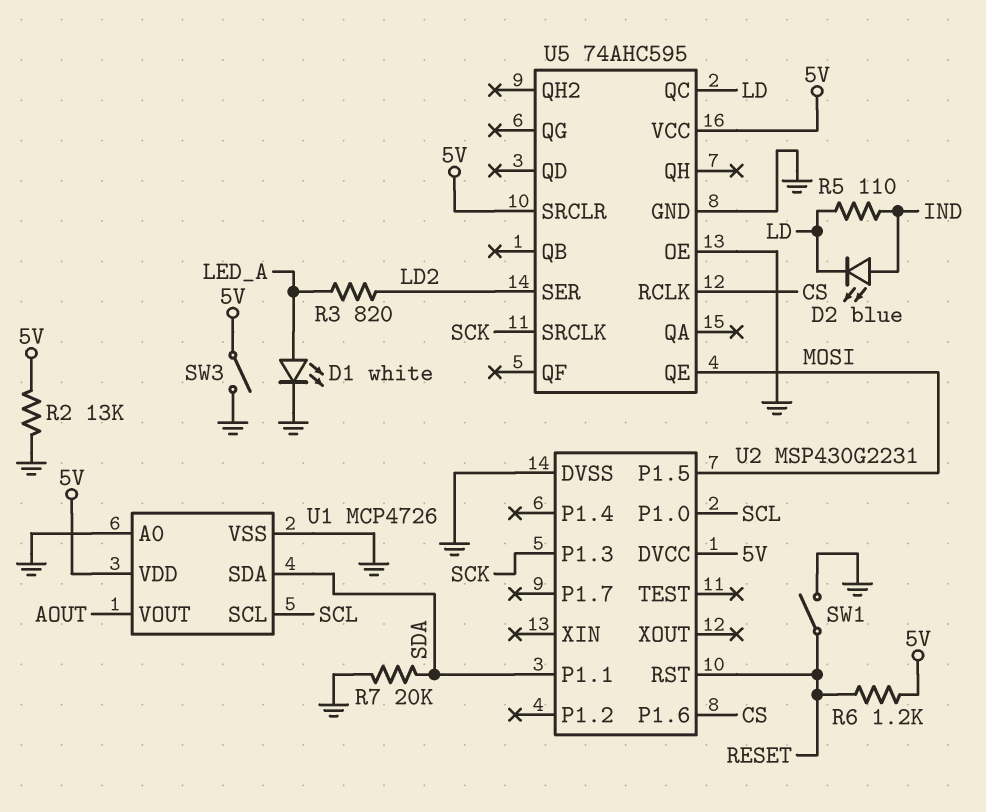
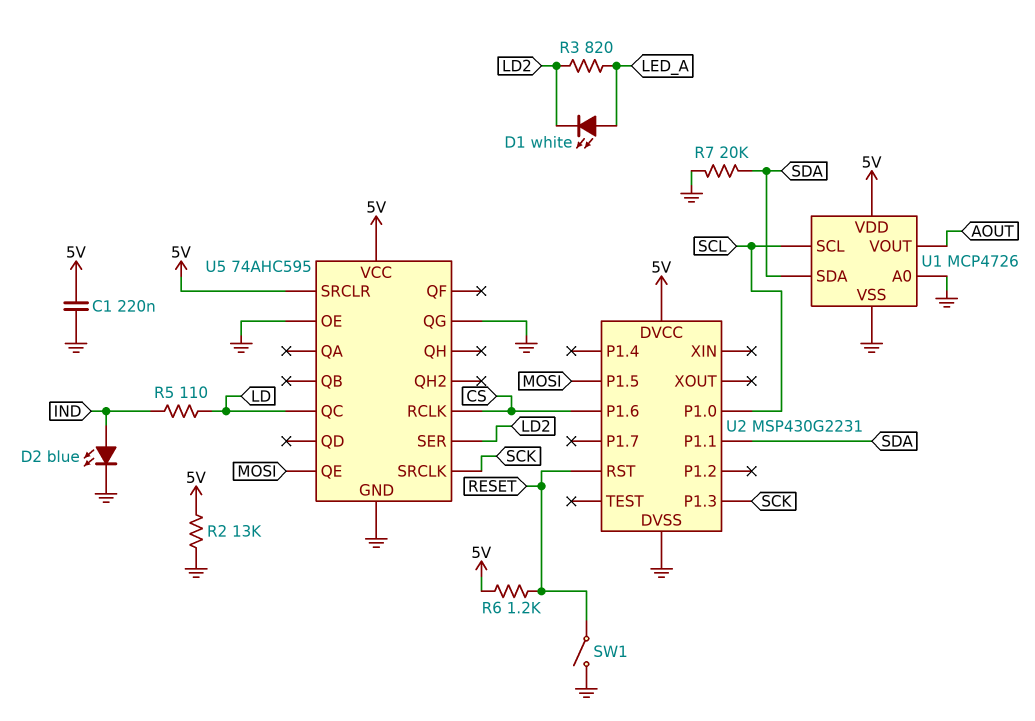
C1: none -> 220nF (5V, GND)
D1: LED white (A LED_A, K GND) -> LED white (A LED_A, K LD2)
D2: LED blue (A IND, K LD) -> LED blue (A IND, K GND)
SW3: switch (5V, GND) -> none
U5 pin QG: none -> GND

